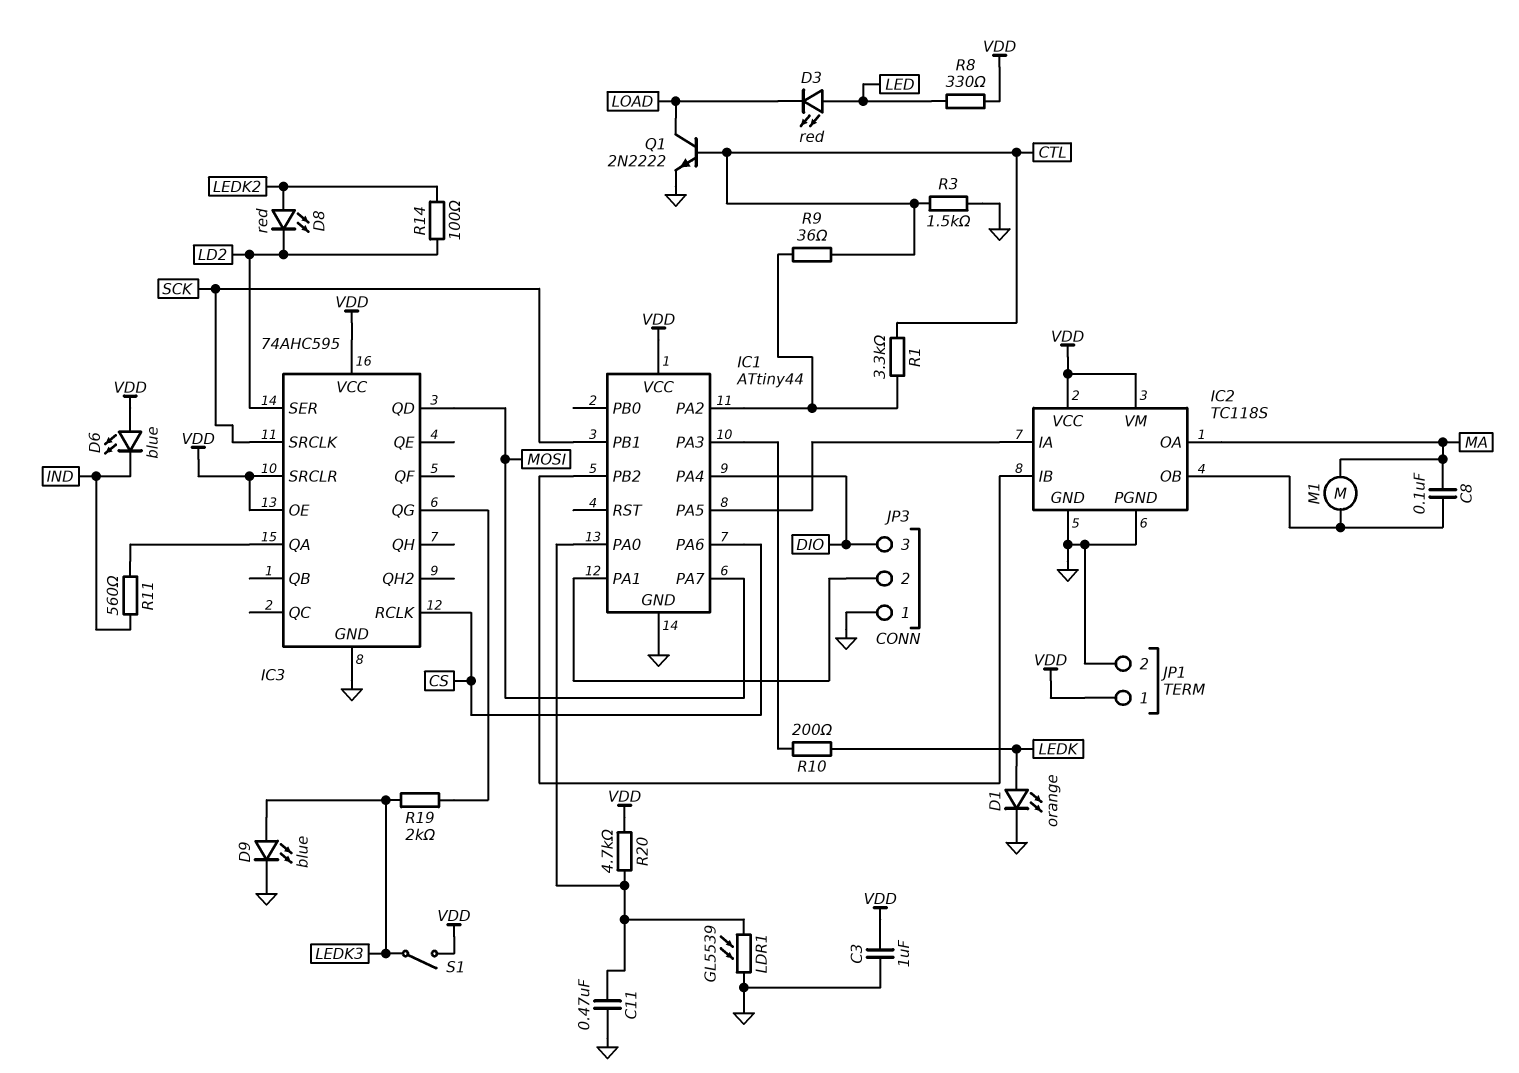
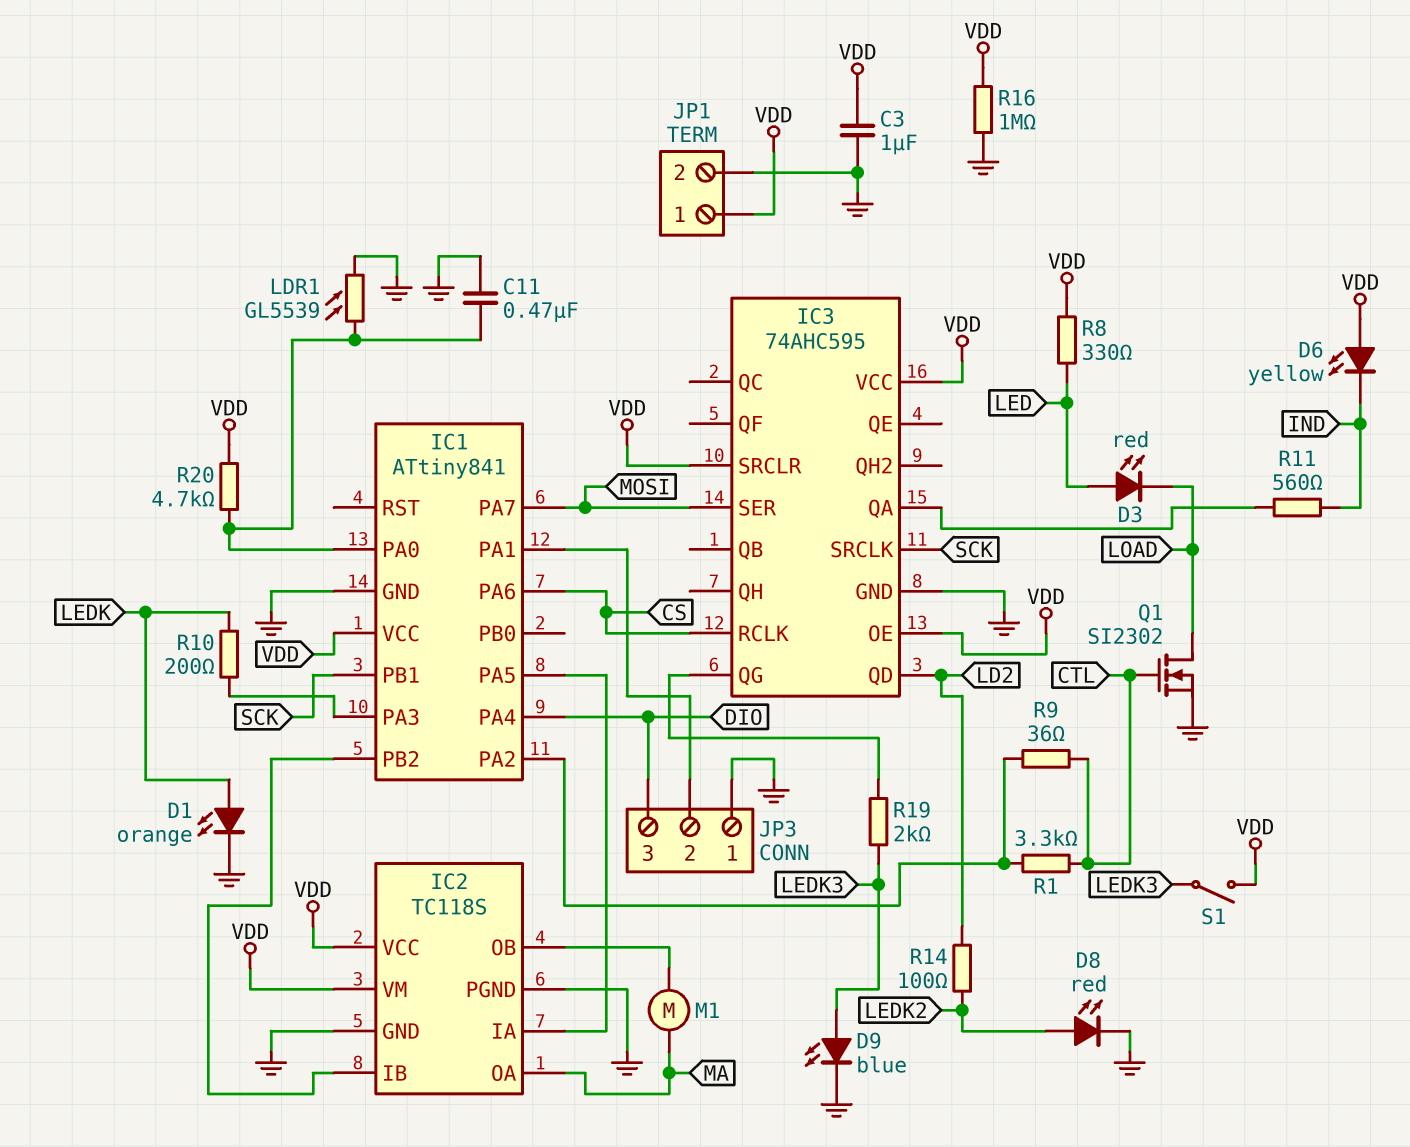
C8: 100nF (IC2/OB, MA) -> none
D6: LED blue (A VDD, K IND) -> LED yellow (A VDD, K IND)
D8: LED red (A LEDK2, K LD2) -> LED red (A LEDK2, K GND)
IC1: ATtiny44 -> ATtiny841
IC3 pin QD: MOSI -> LD2
IC3 pin SER: LD2 -> MOSI
Q1: NPN 2N2222 (B CTL, C LOAD, E GND) -> NMOS SI2302 (G CTL, D LOAD, S GND)
R3: 1.5k (CTL, GND) -> none
R16: none -> 1M (GND, VDD)

